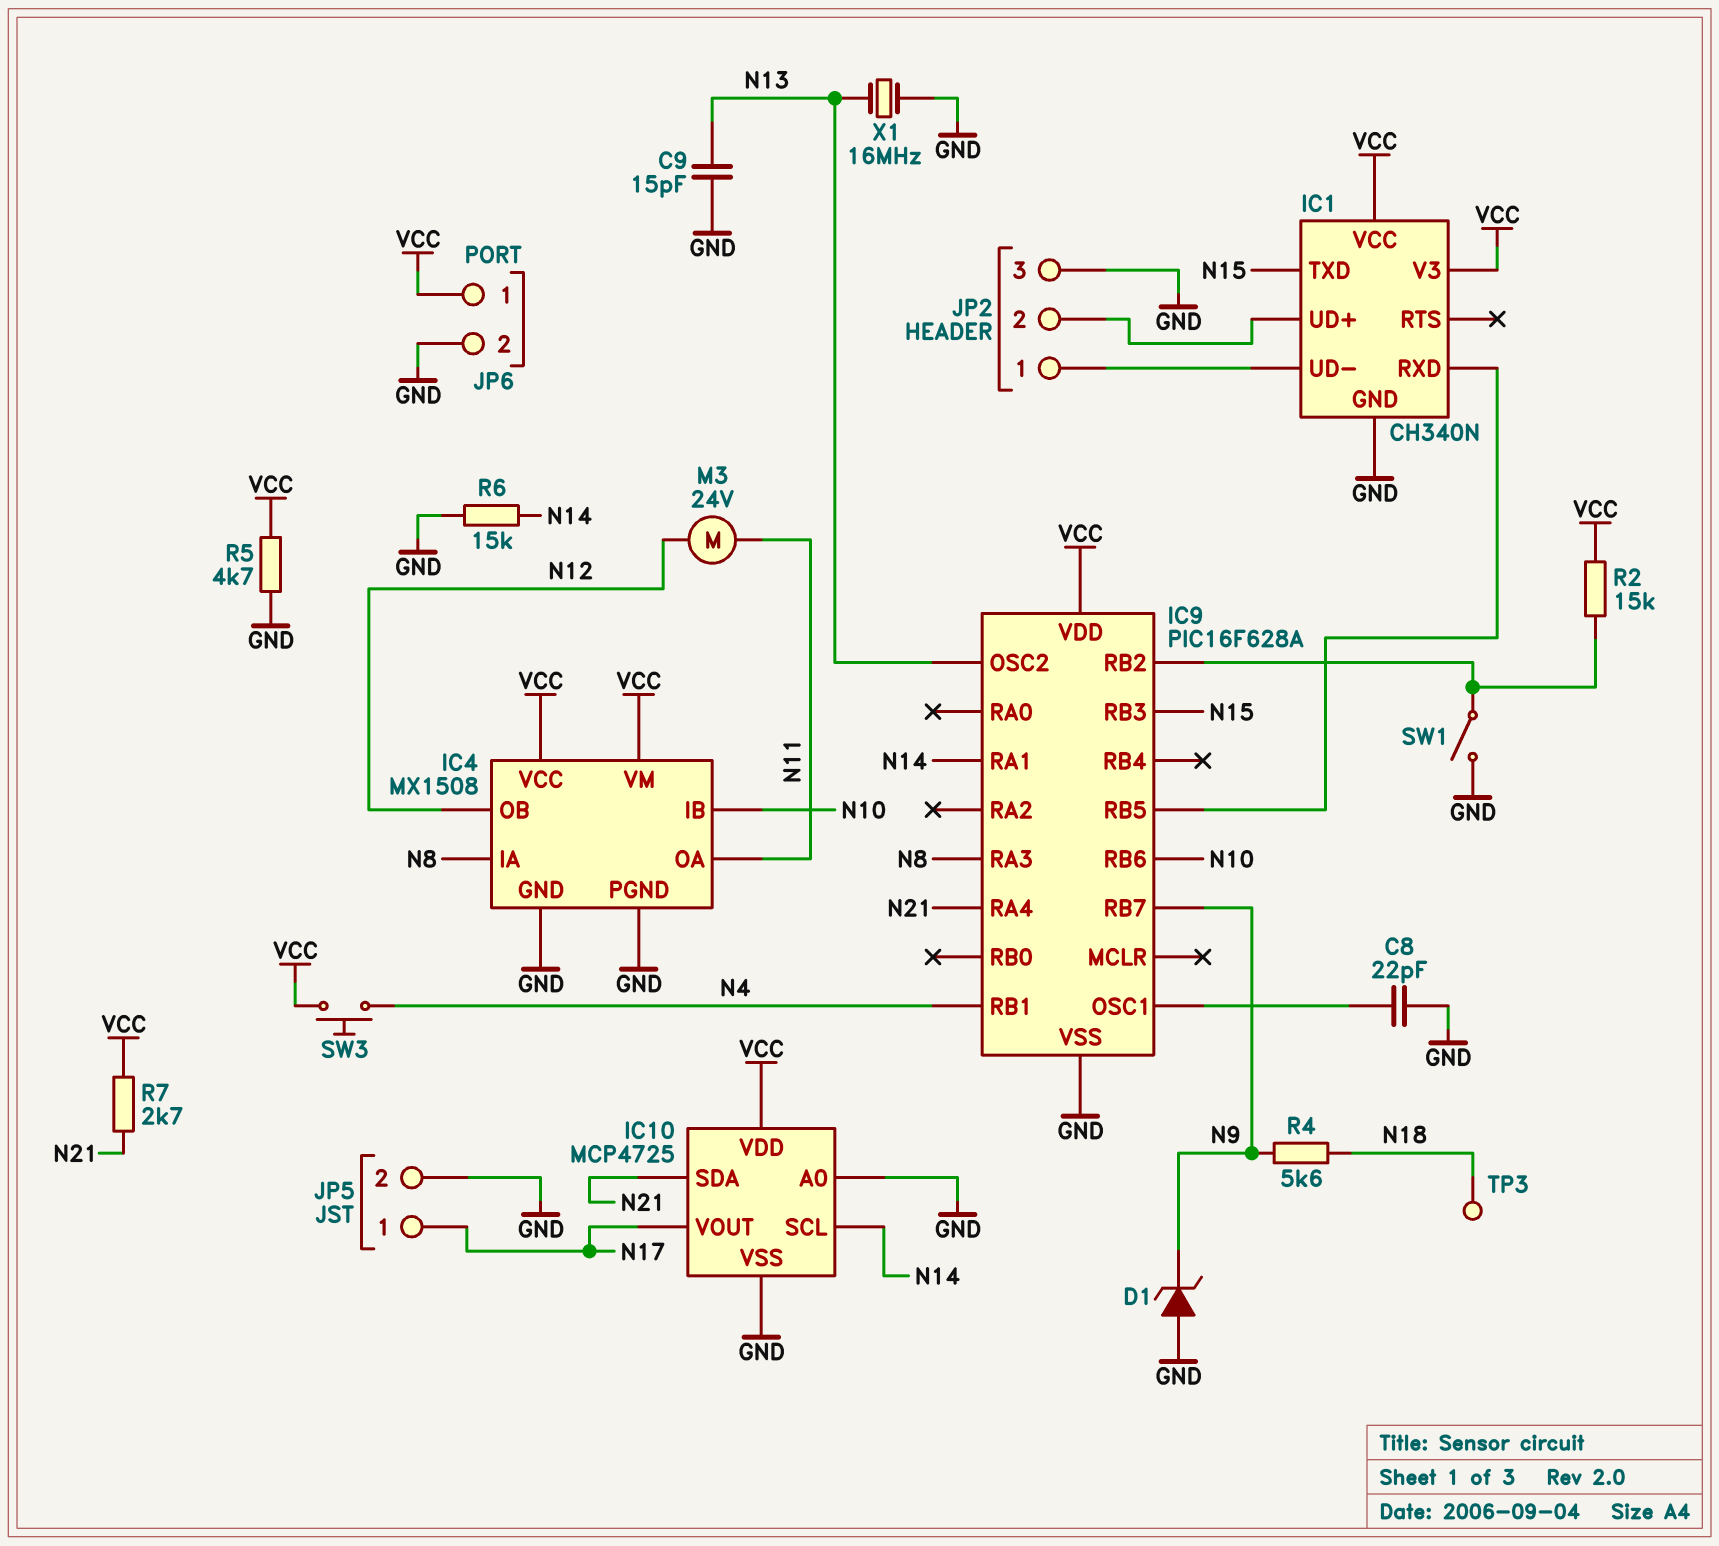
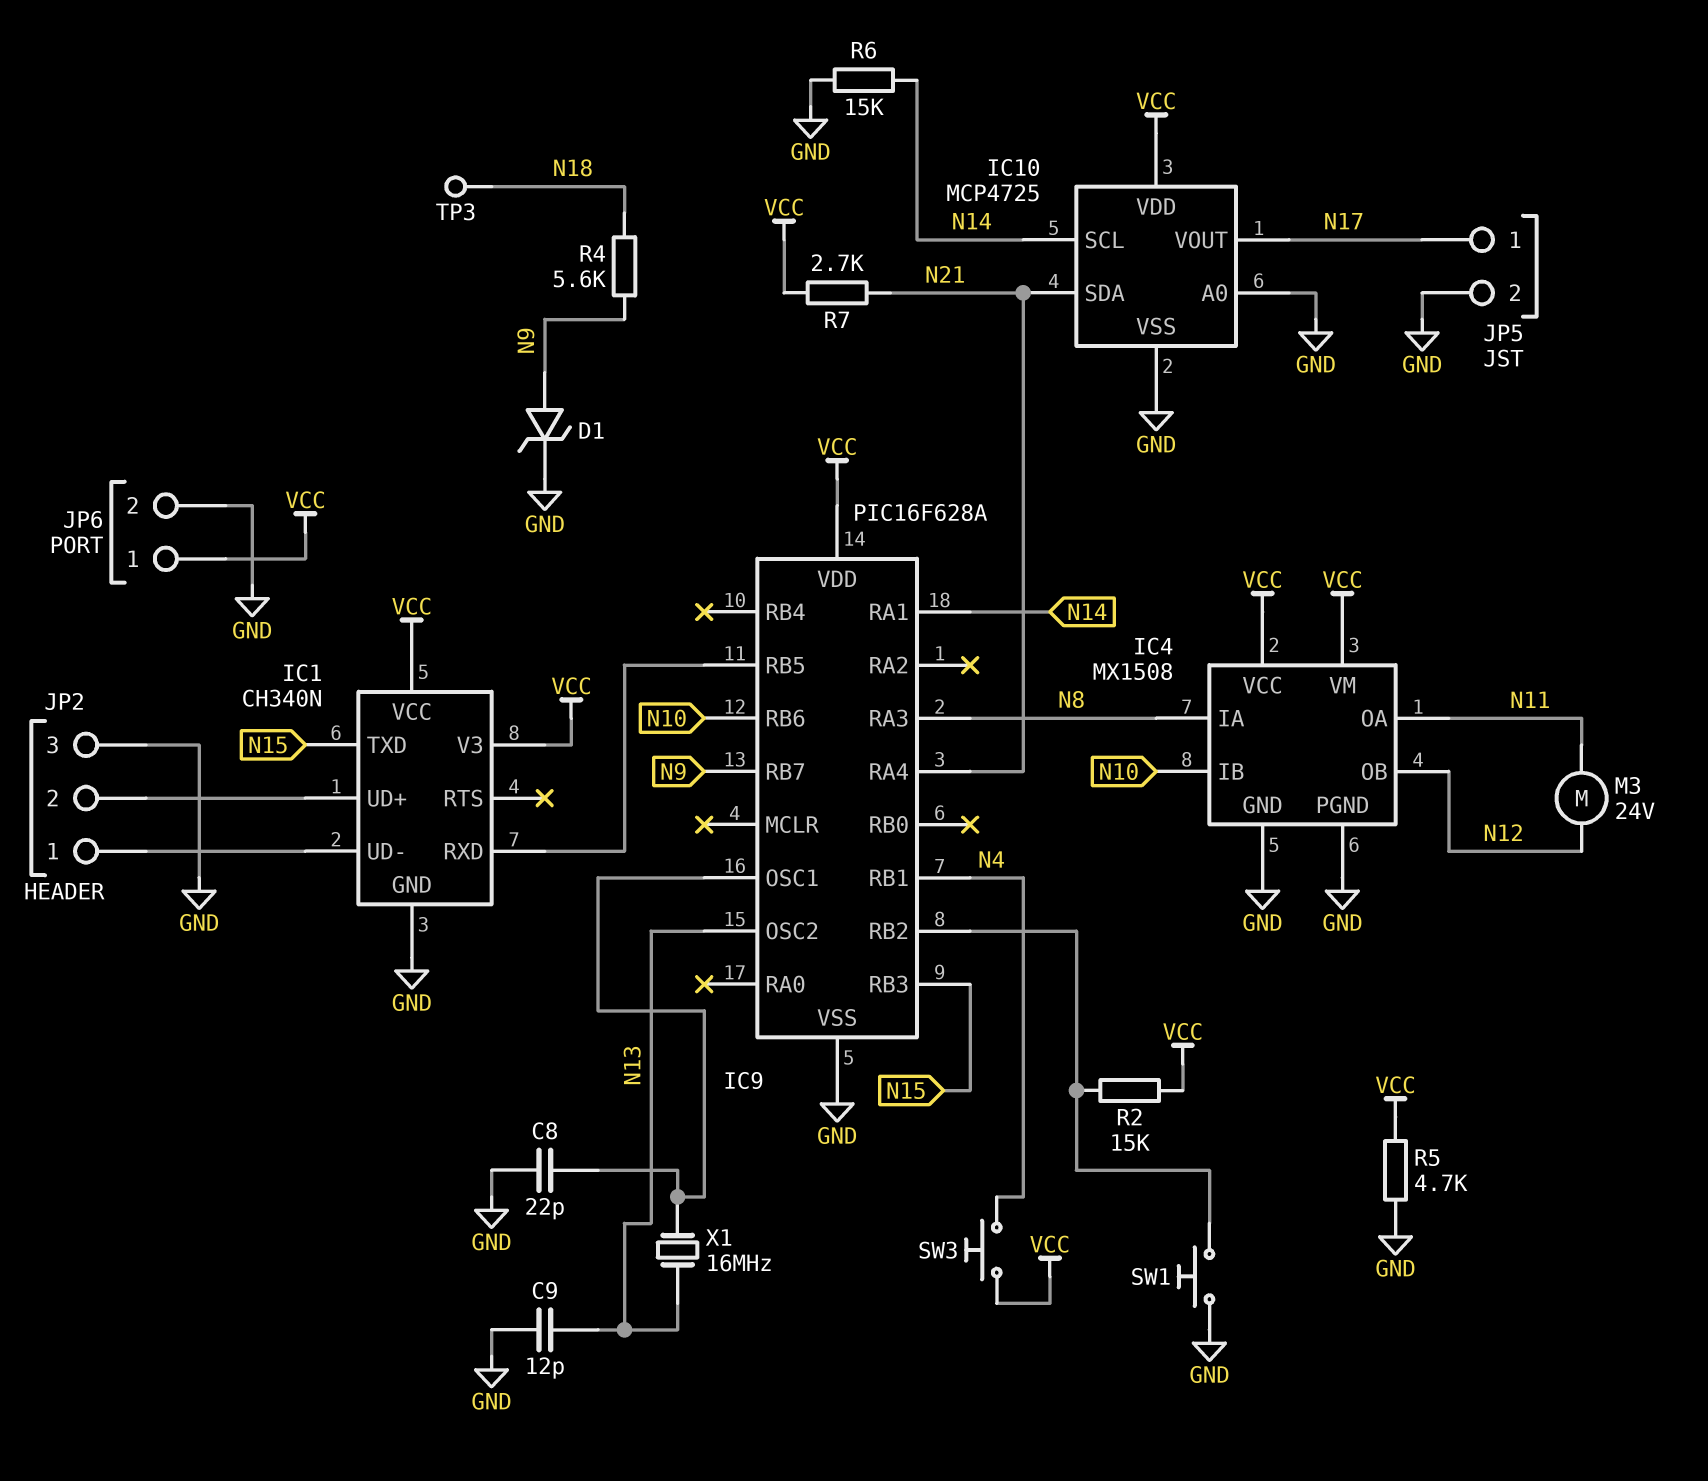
C9: 15pF (GND, N13) -> 12pF (GND, N13)
D1: zener (A GND, K N9) -> zener (A N9, K GND)
SW1: switch (GND, IC9/RB2) -> button (GND, IC9/RB2)
X1: 16MHz (GND, N13) -> 16MHz (IC9/OSC1, N13)

